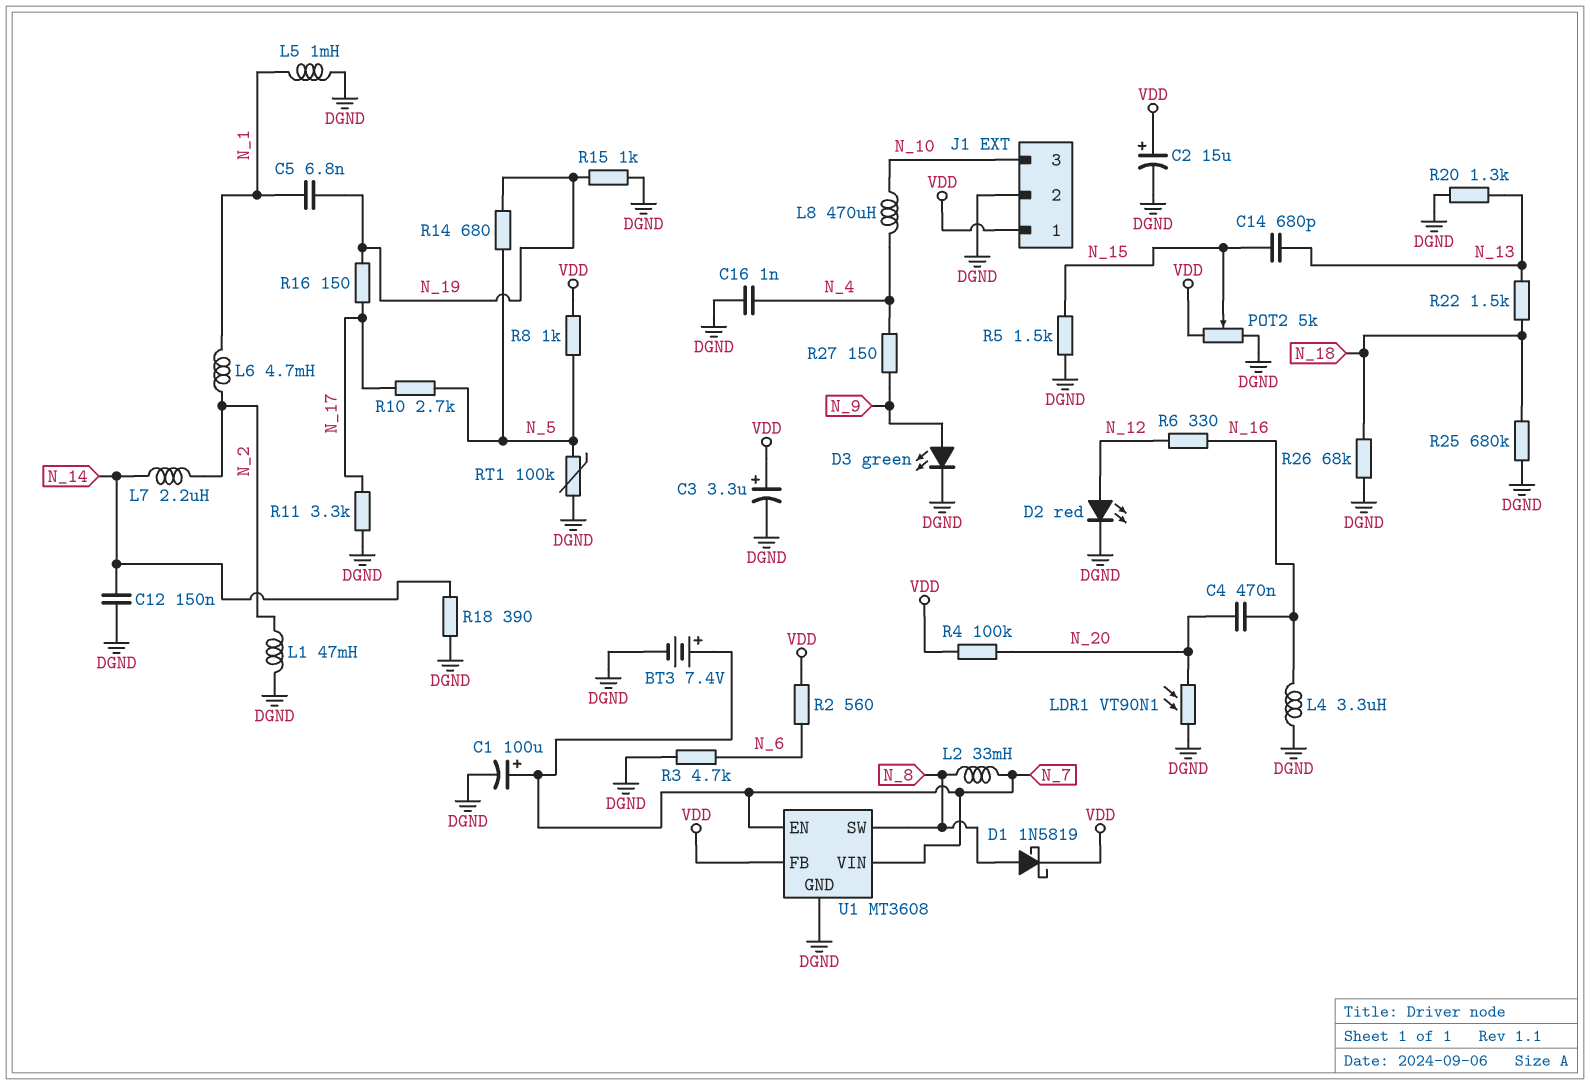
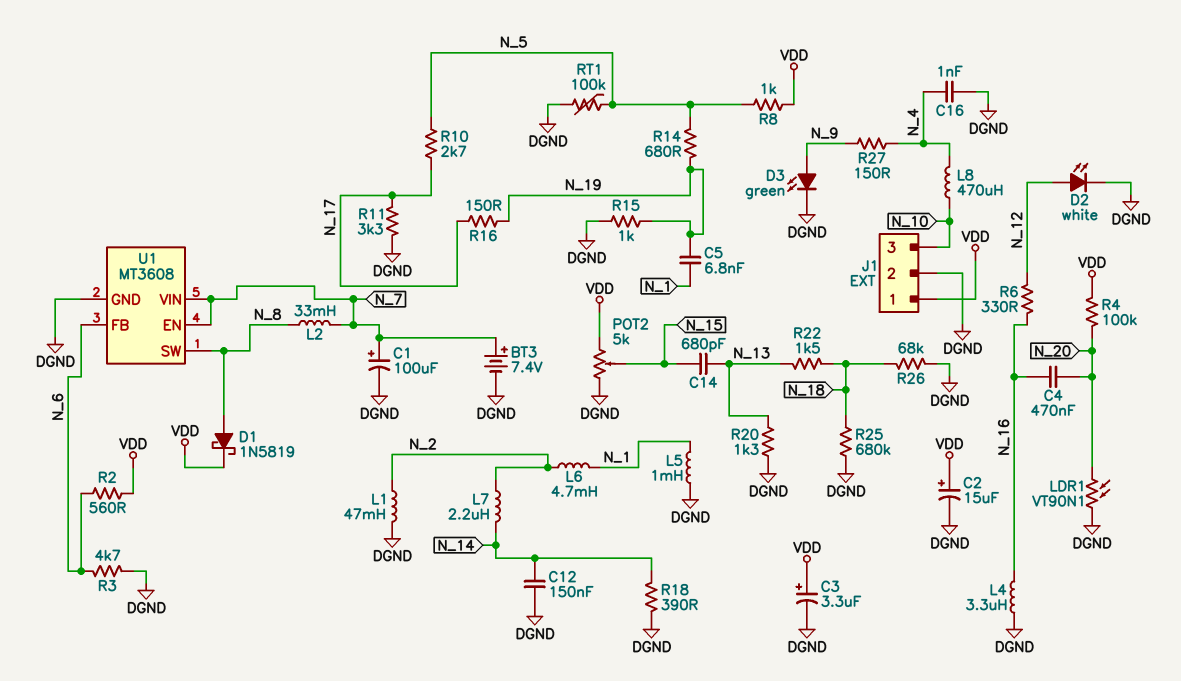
D2: LED red (A N_12, K DGND) -> LED white (A N_12, K DGND)
R5: 1.5k (DGND, N_15) -> none
U1 pin FB: VDD -> N_6

